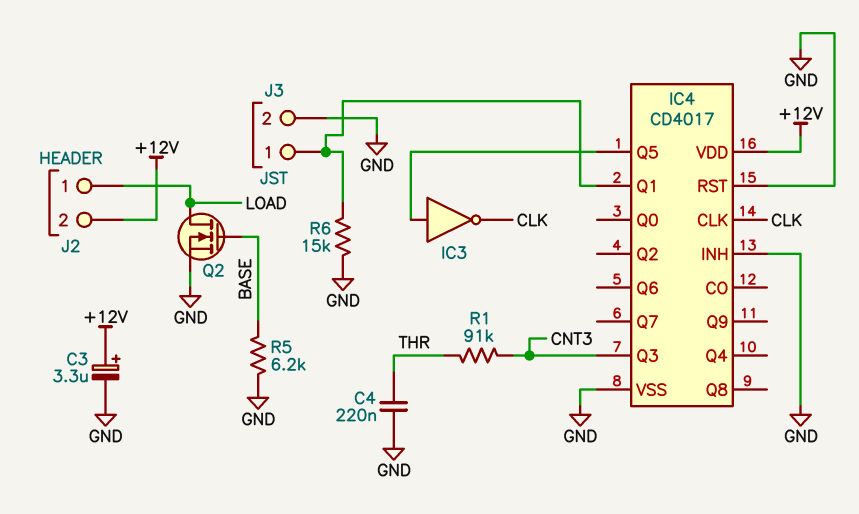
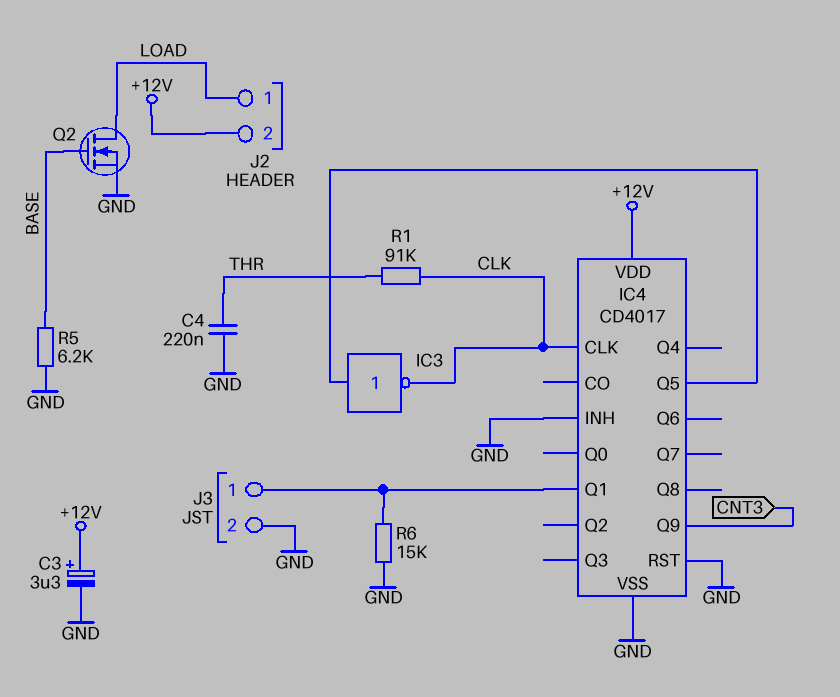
IC4 pin Q3: CNT3 -> none
IC4 pin Q9: none -> CNT3
R1: 91k (CNT3, THR) -> 91k (CLK, THR)

